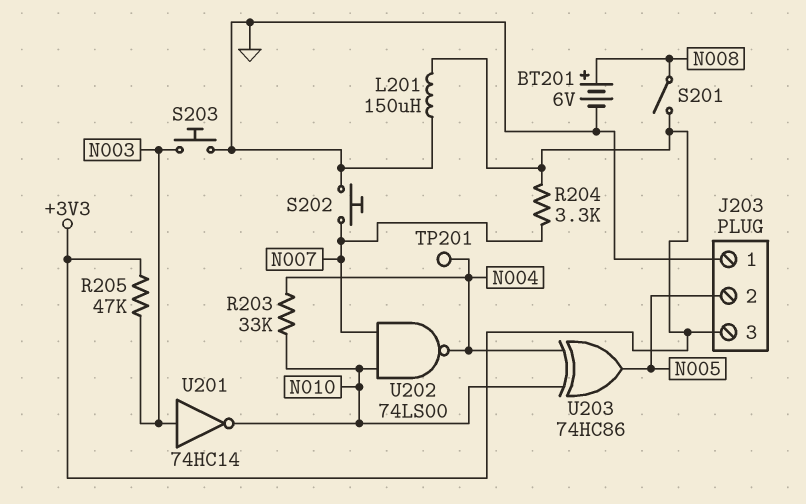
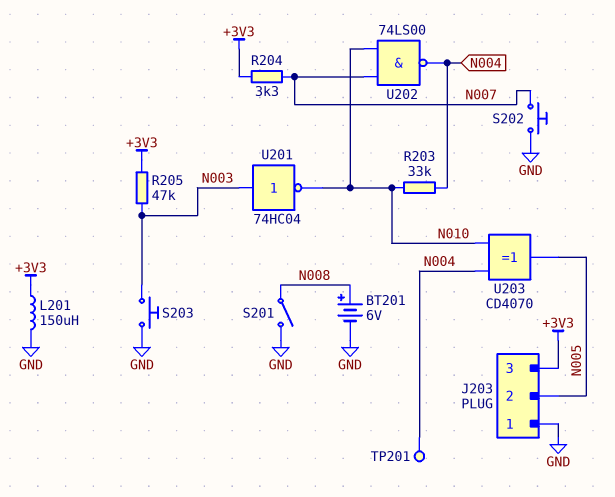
S201: switch (+3V3, N008) -> switch (GND, N008)
U201: NOT 74HC14 (in N003, out N010) -> NOT 74HC04 (in N003, out N010)
U203: XOR 74HC86 (in N004, in N010, out N005) -> XOR CD4070 (in N004, in N010, out N005)

